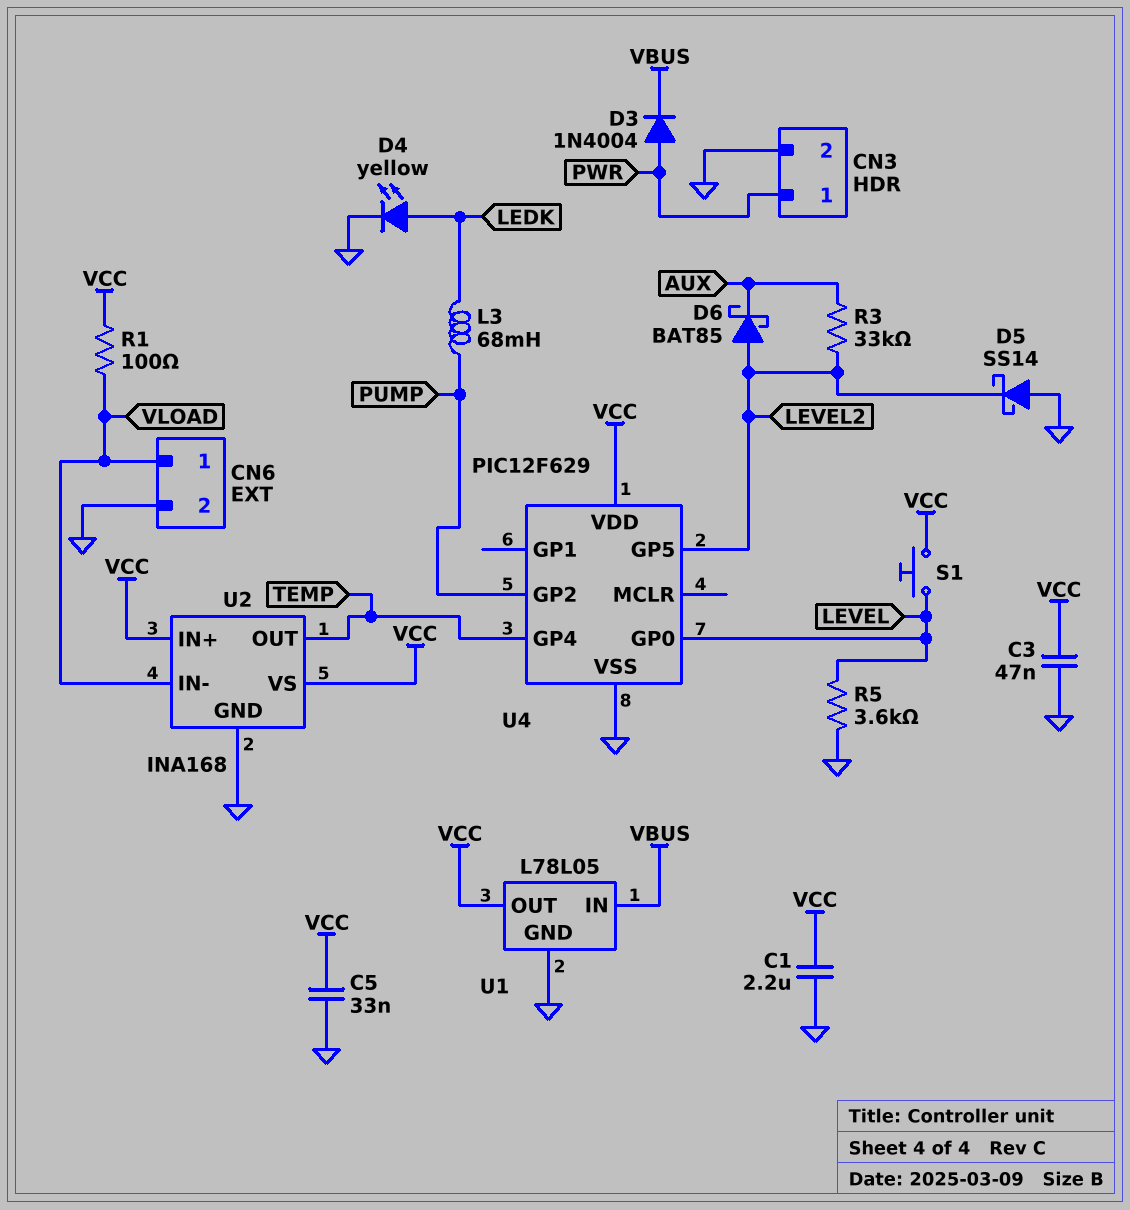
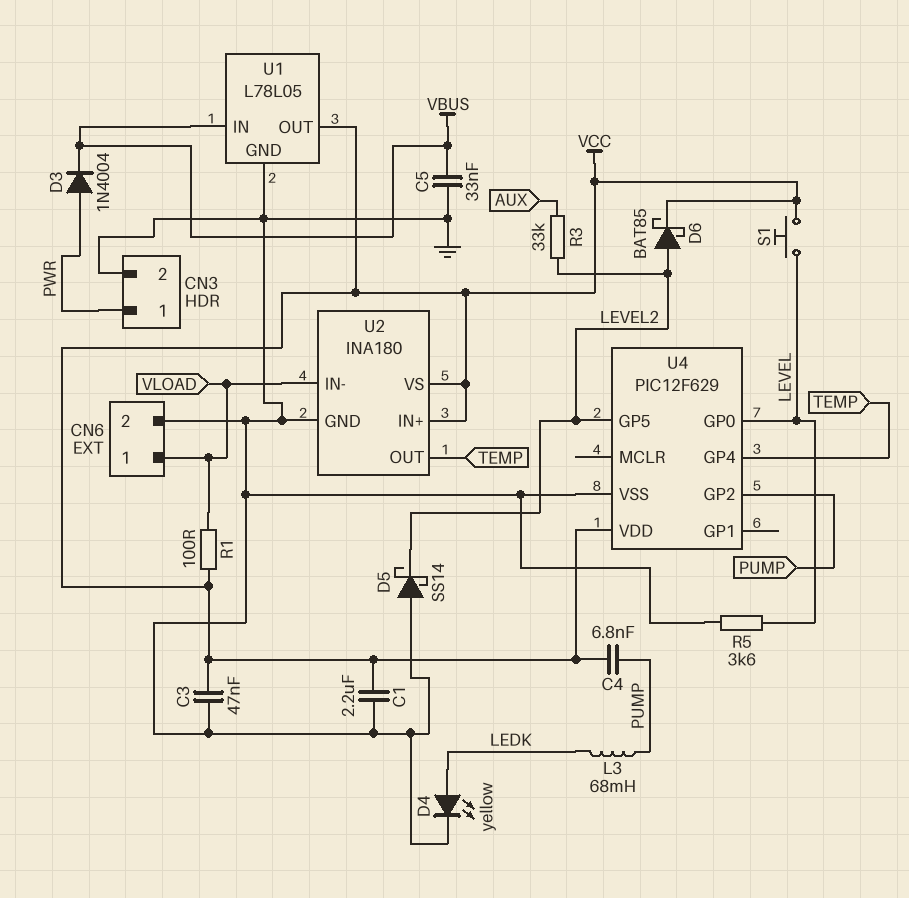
C4: none -> 6.8nF (PUMP, VCC)
C5: 33nF (GND, VCC) -> 33nF (GND, VBUS)
D6: schottky BAT85 (A LEVEL2, K AUX) -> schottky BAT85 (A LEVEL2, K VCC)
U2: INA168 -> INA180

